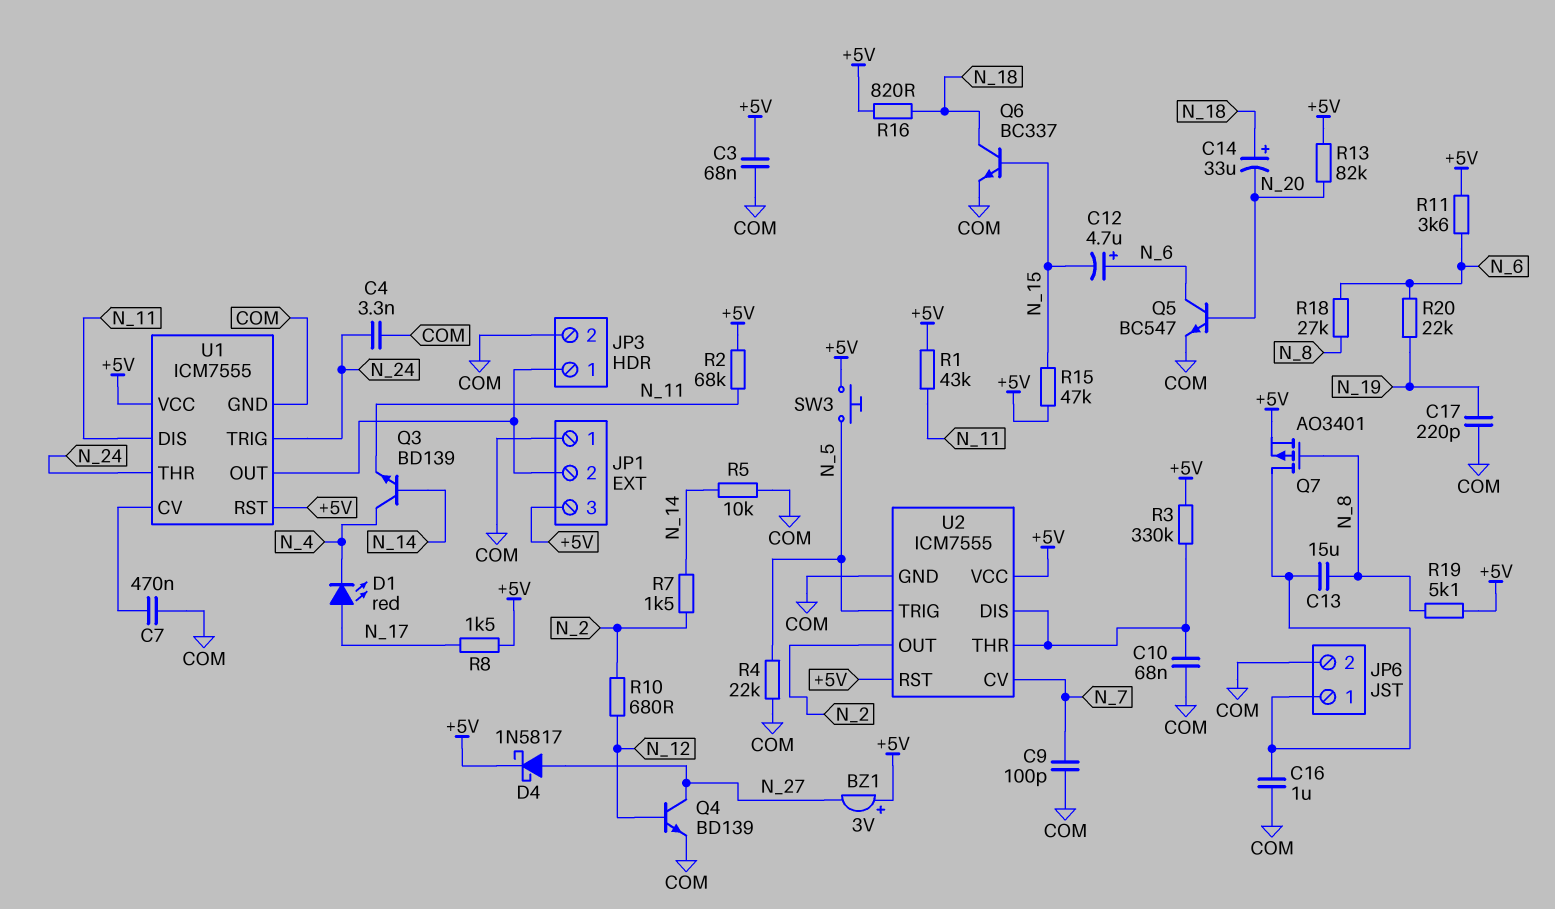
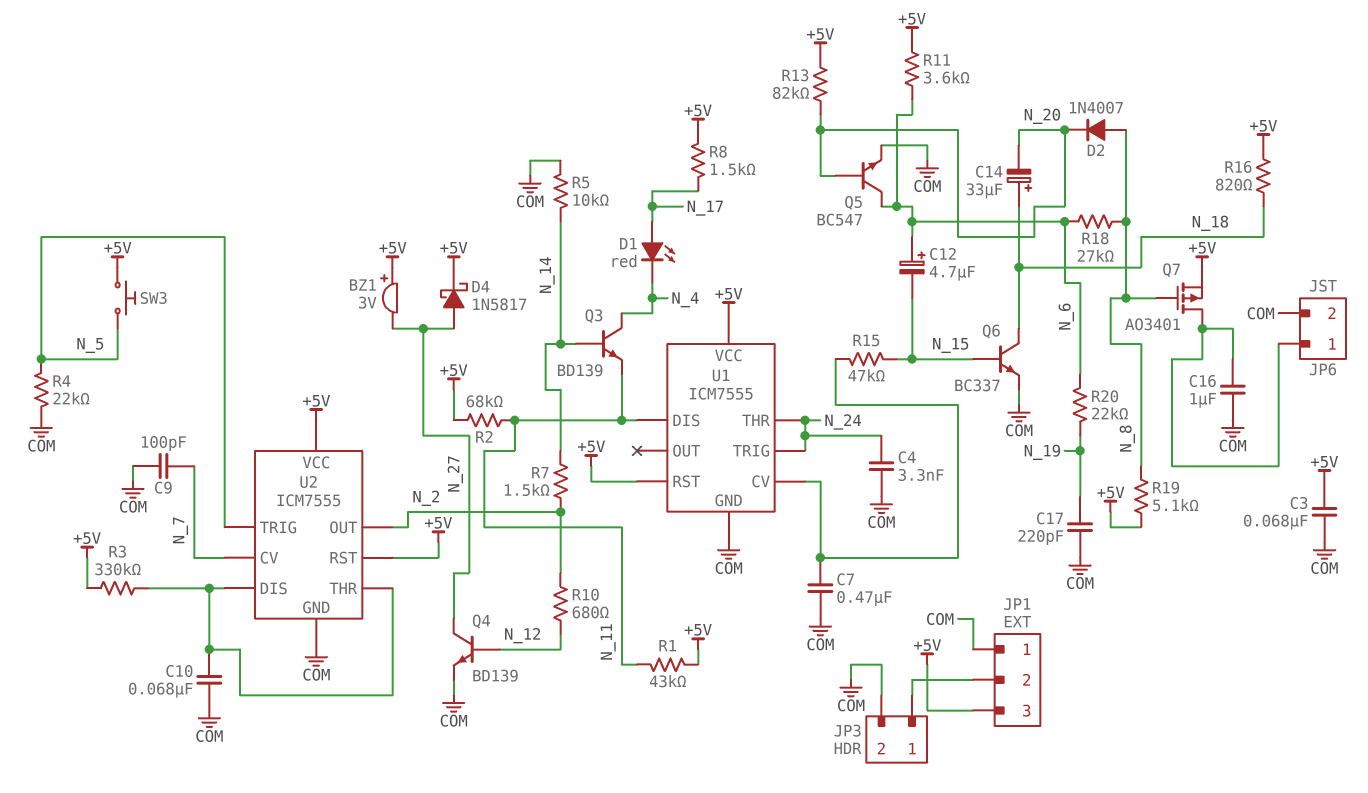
C13: 15uF (JP6/1, N_8) -> none
D2: none -> diode 1N4007 (A N_8, K N_20)
R15: 47k (+5V, N_15) -> 47k (N_15, U1/CV)
U1 pin OUT: JP1/2 -> none

